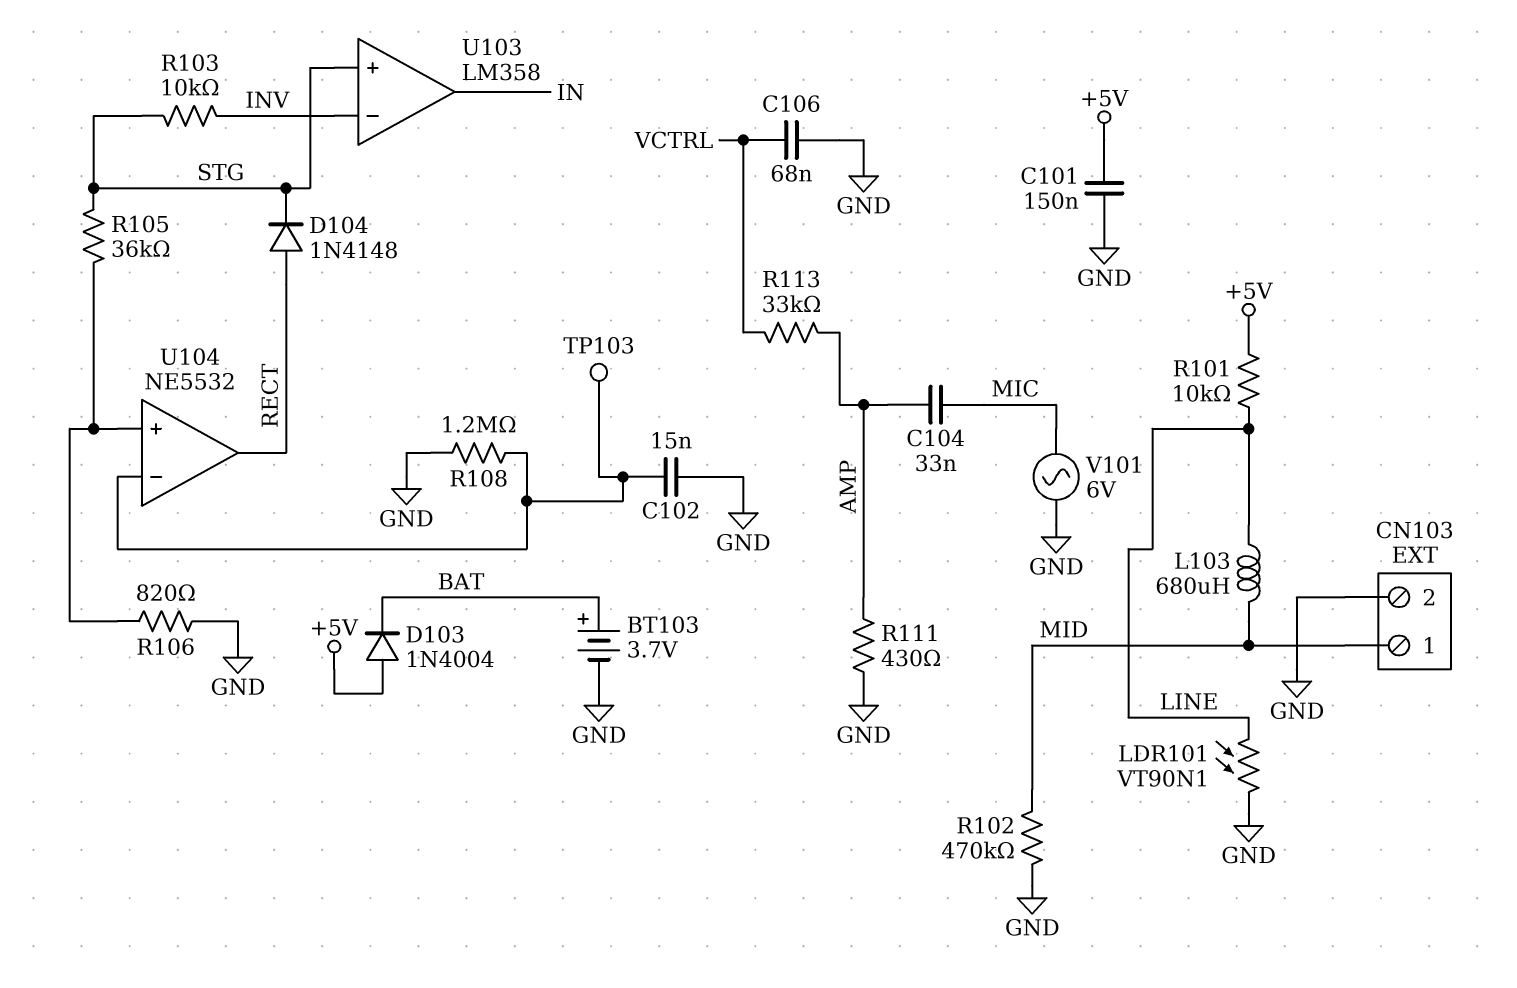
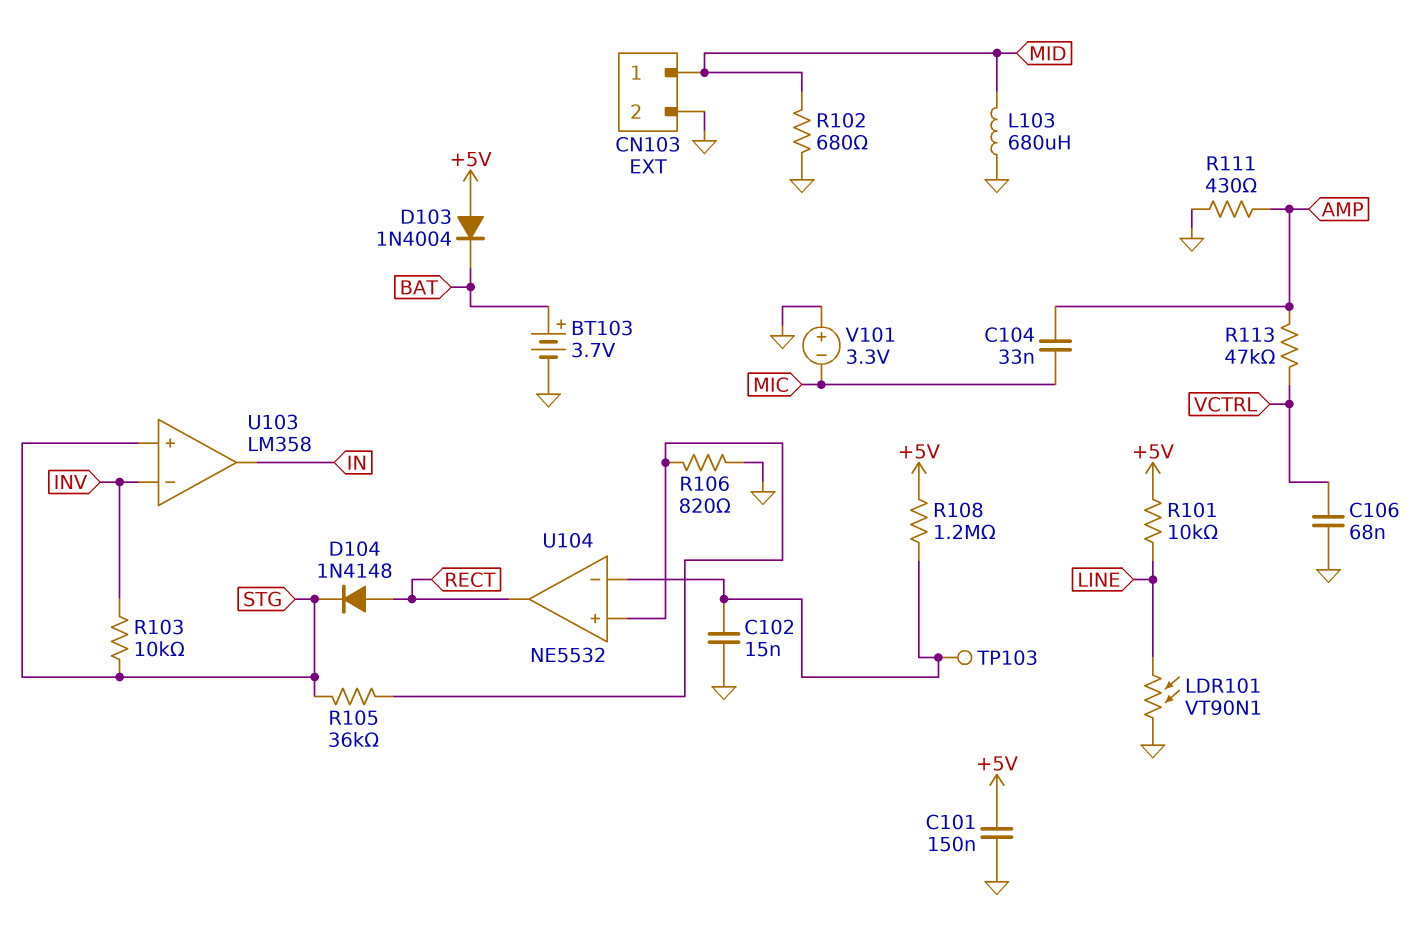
L103: 680uH (LINE, MID) -> 680uH (GND, MID)
R102: 470k (GND, MID) -> 680 (GND, MID)
R108: 1.2M (GND, U104/in-) -> 1.2M (+5V, U104/in-)
R113: 33k (AMP, VCTRL) -> 47k (AMP, VCTRL)
V101: AC 6V (GND, MIC) -> 3.3V (plus GND, minus MIC)

